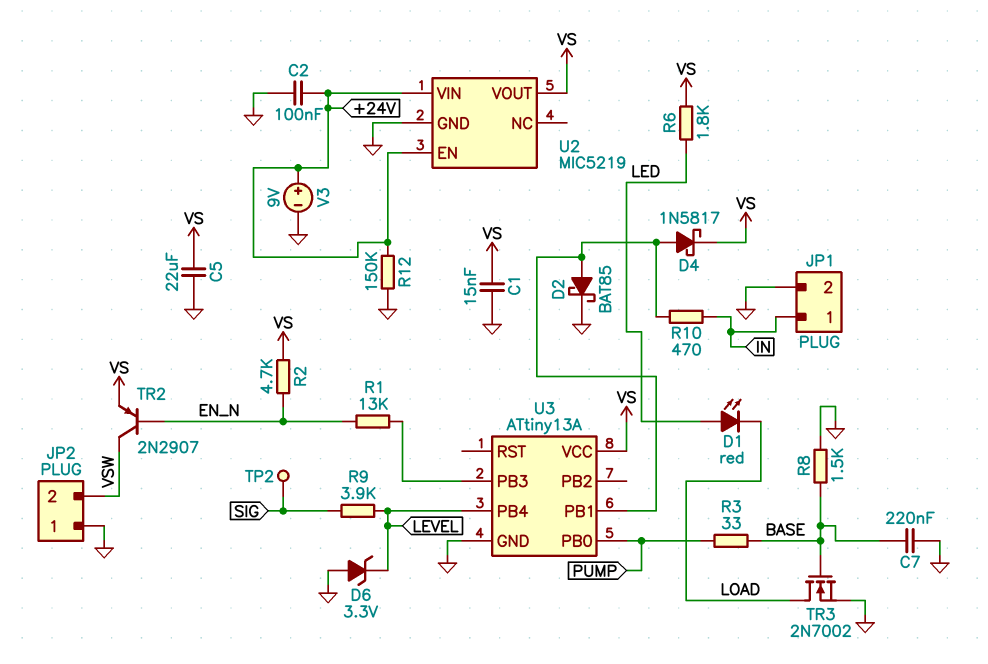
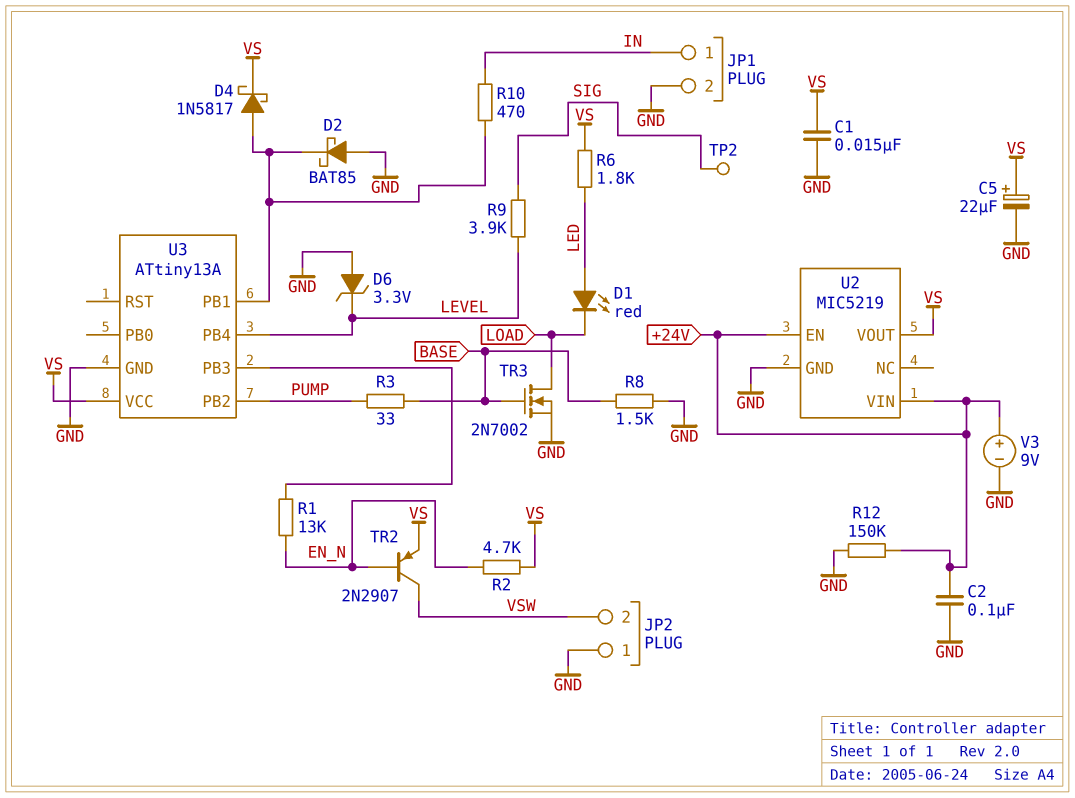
C5: 22uF (GND, VS) -> 22uF (plus VS, minus GND)
C7: 220nF (BASE, GND) -> none
D2: schottky BAT85 (A U3/PB1, K GND) -> schottky BAT85 (A GND, K U3/PB1)
U3 pin PB0: PUMP -> none
U3 pin PB2: none -> PUMP

